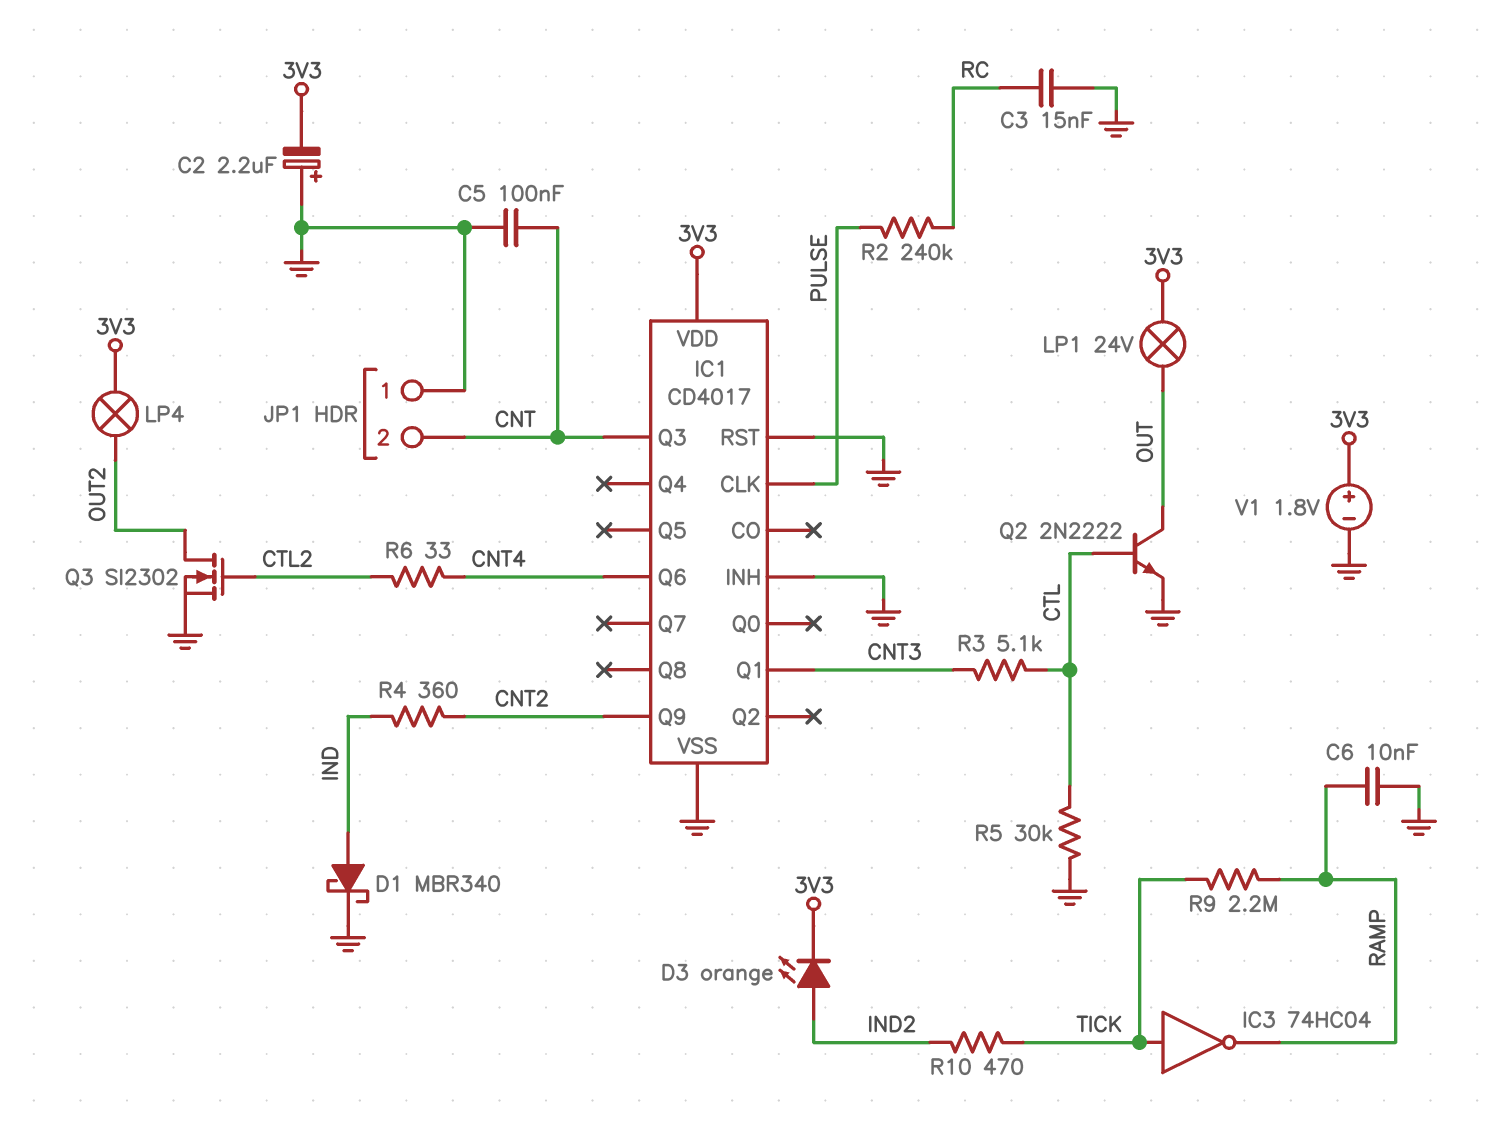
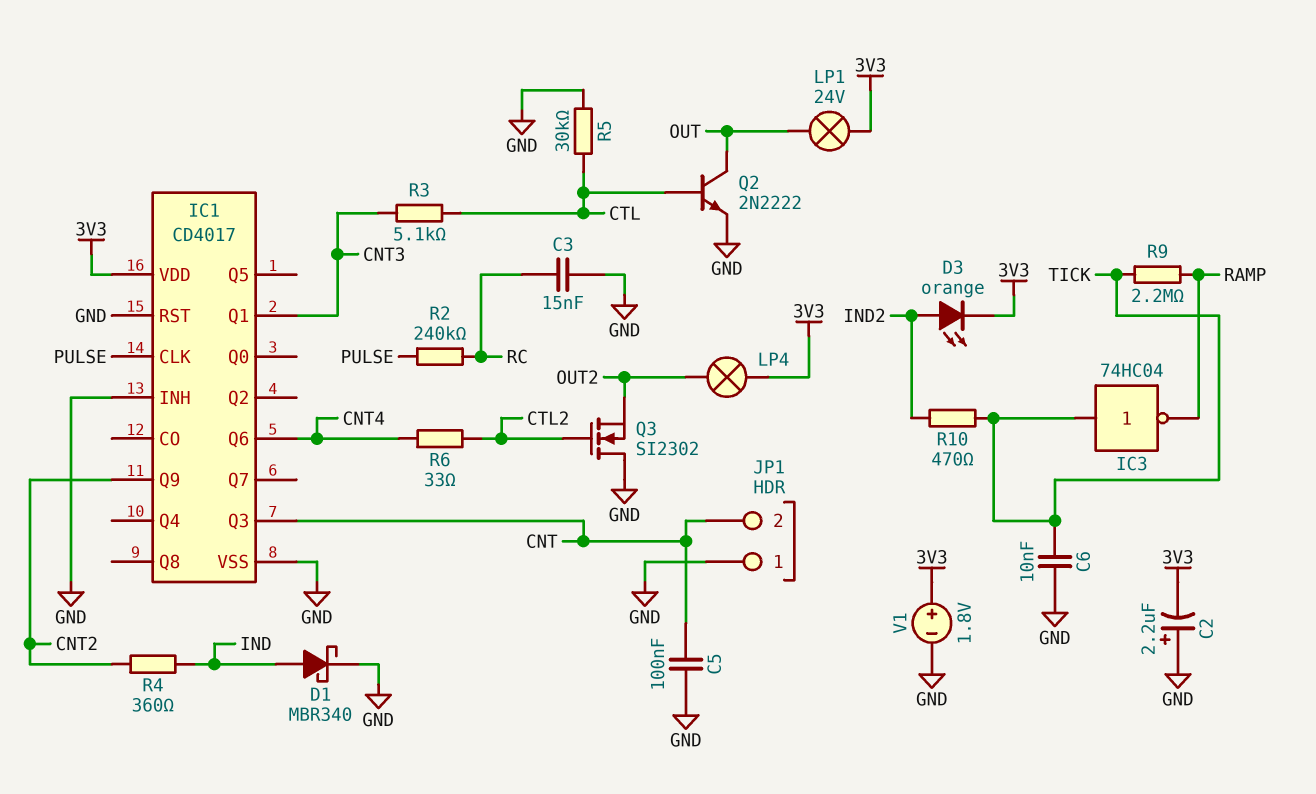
C6: 10nF (GND, RAMP) -> 10nF (GND, TICK)
Q3: NMOS SI2302 (G CTL2, D OUT2, S GND) -> NMOS SI2302 (G CTL2, D GND, S OUT2)

